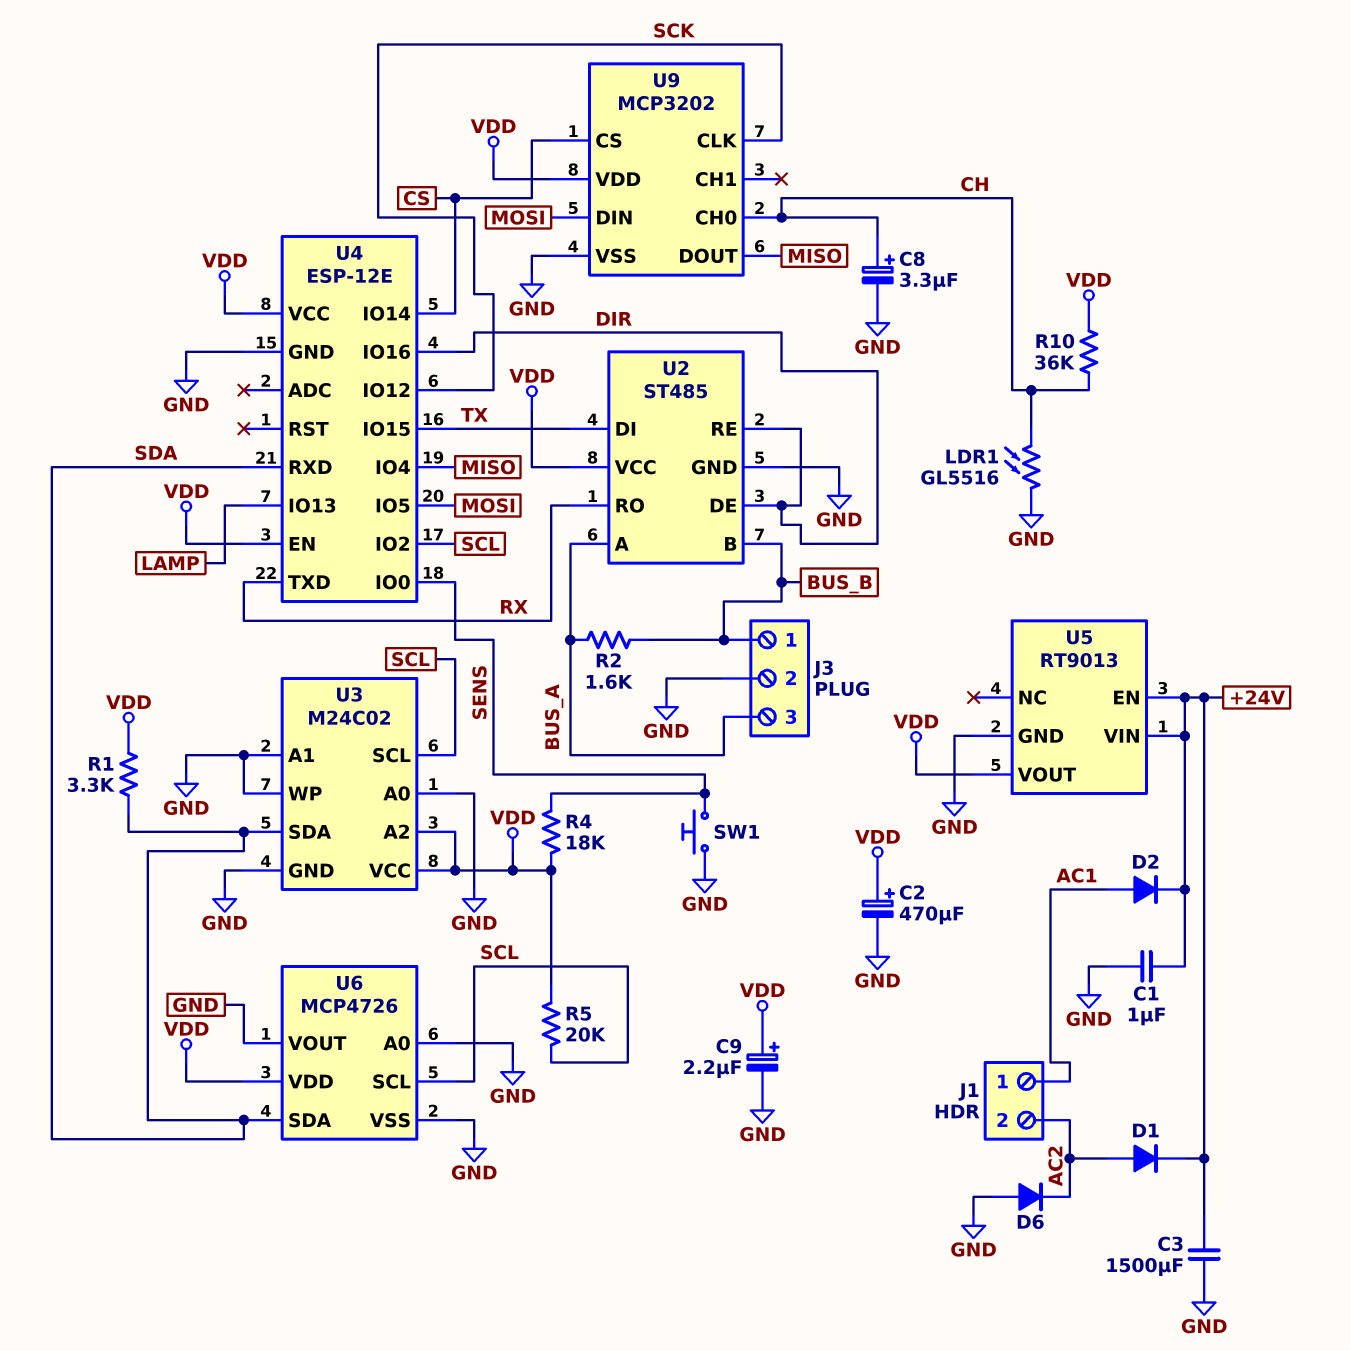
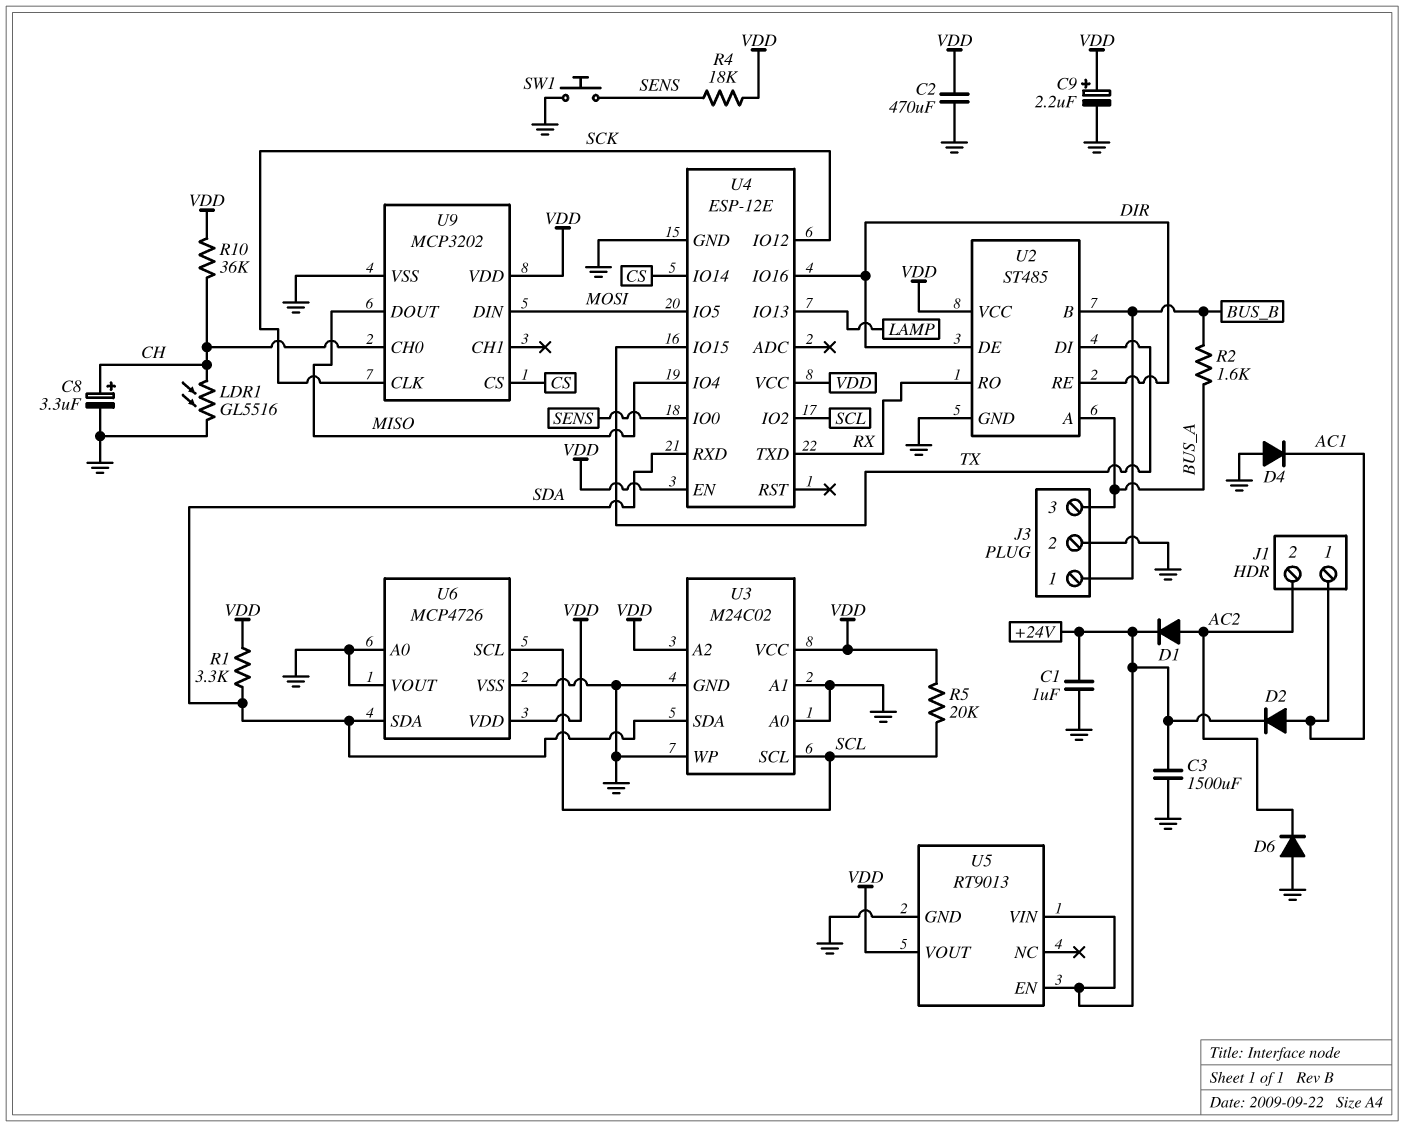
C2: 470uF (plus VDD, minus GND) -> 470uF (GND, VDD)
D4: none -> diode (A GND, K AC1)

